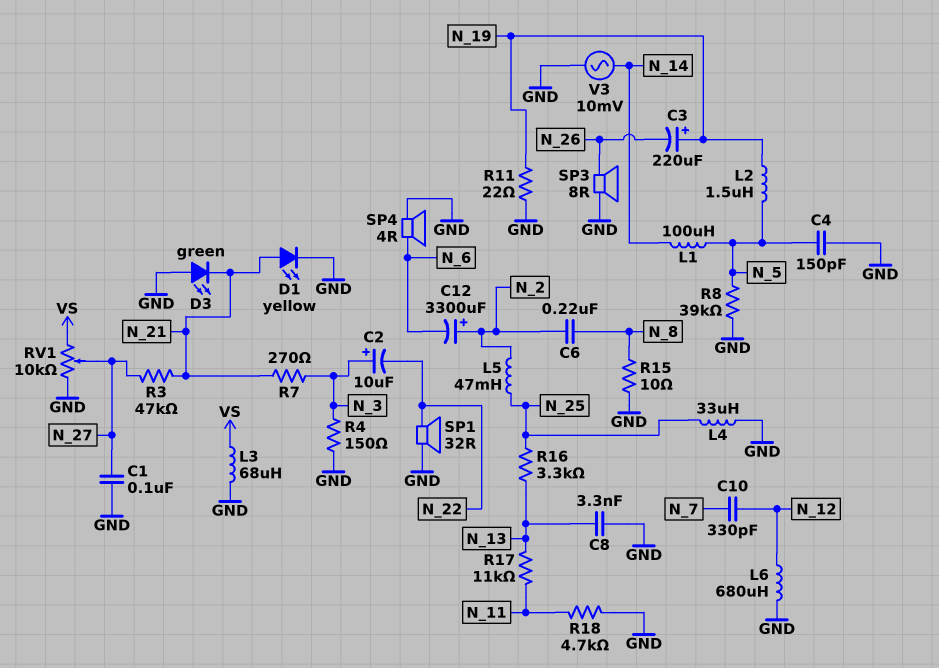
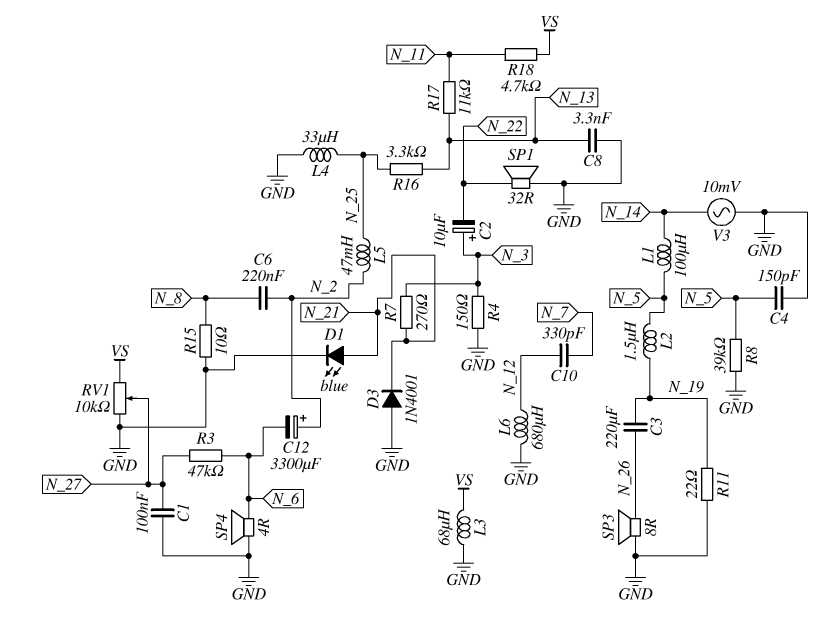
C3: 220uF (plus N_19, minus N_26) -> 220uF (N_19, N_26)
D1: LED yellow (A N_21, K GND) -> LED blue (A N_21, K GND)
D3: LED green (A GND, K N_21) -> diode 1N4001 (A GND, K N_21)
R3: 47k (N_21, N_27) -> 47k (N_6, N_27)
R18: 4.7k (GND, N_11) -> 4.7k (N_11, VS)

